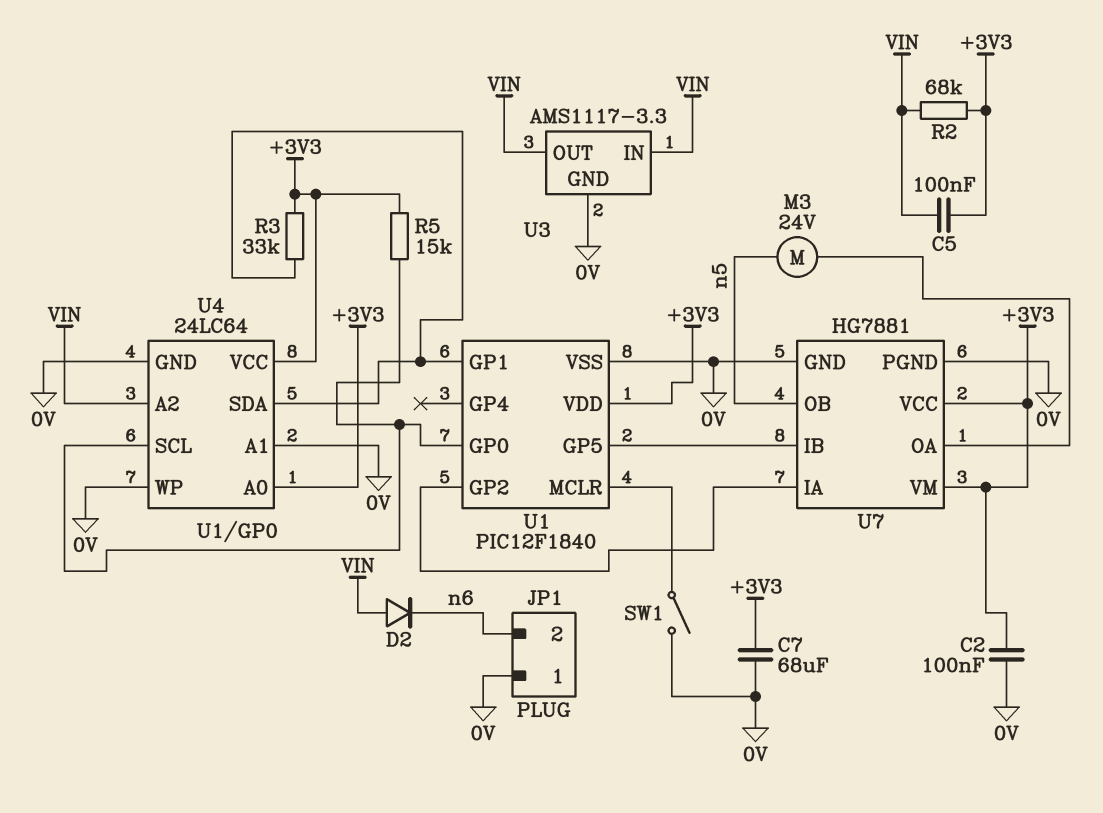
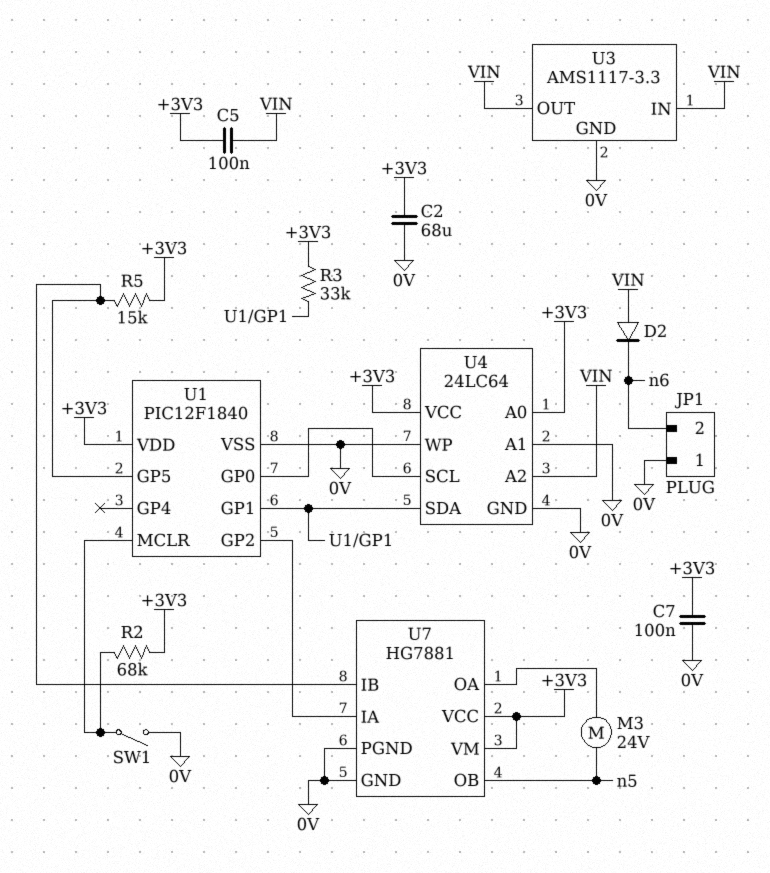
C2: 100nF (+3V3, 0V) -> 68uF (+3V3, 0V)
C7: 68uF (+3V3, 0V) -> 100nF (+3V3, 0V)
R2: 68k (+3V3, VIN) -> 68k (+3V3, U1/MCLR)
R5: 15k (+3V3, U1/GP0) -> 15k (+3V3, U1/GP5)

